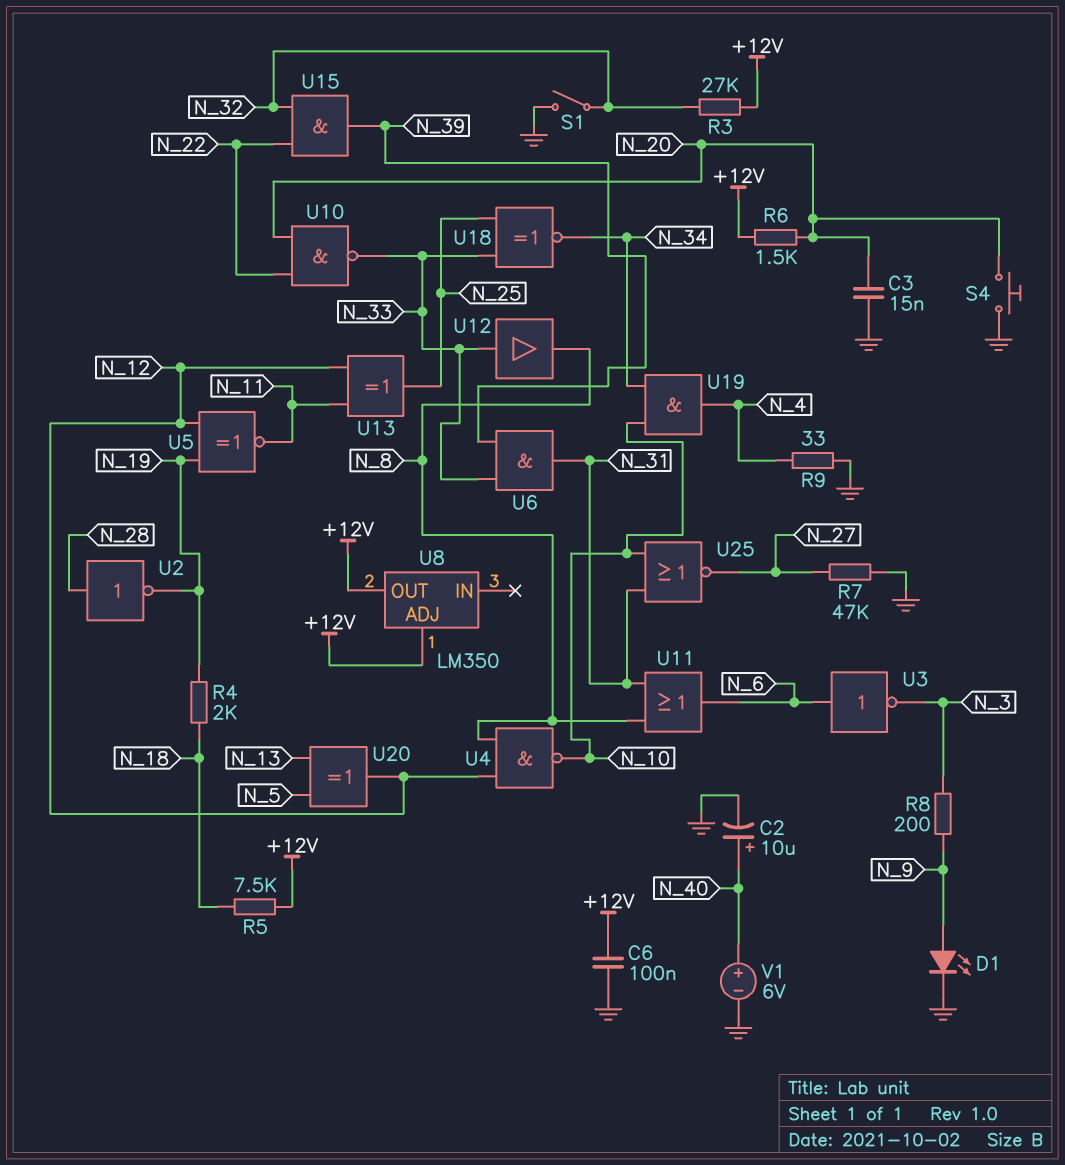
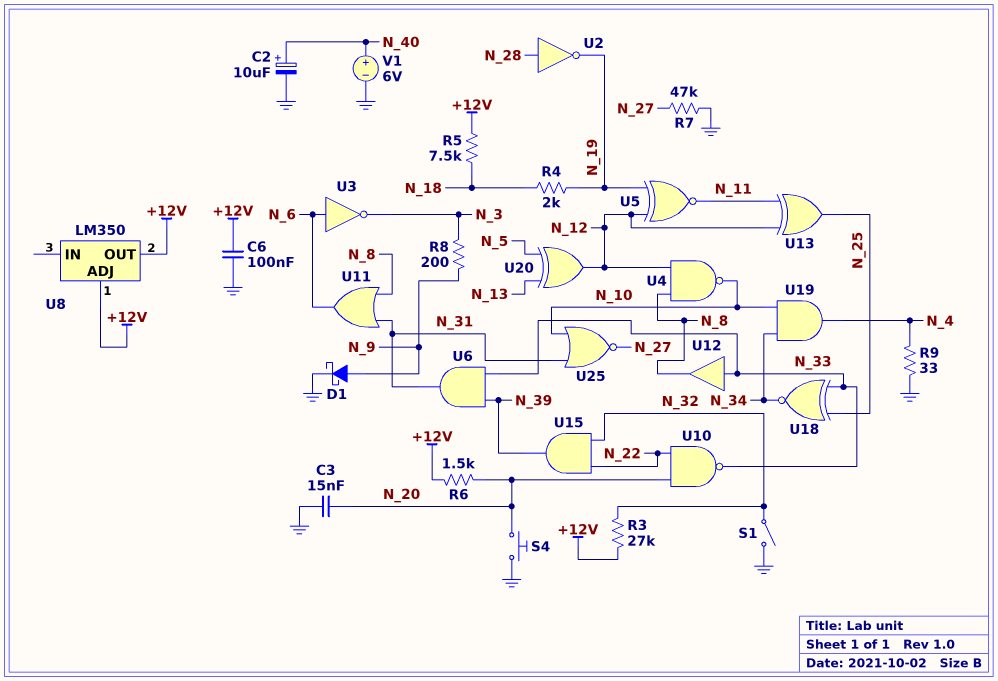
D1: LED (A N_9, K GND) -> schottky (A N_9, K GND)

